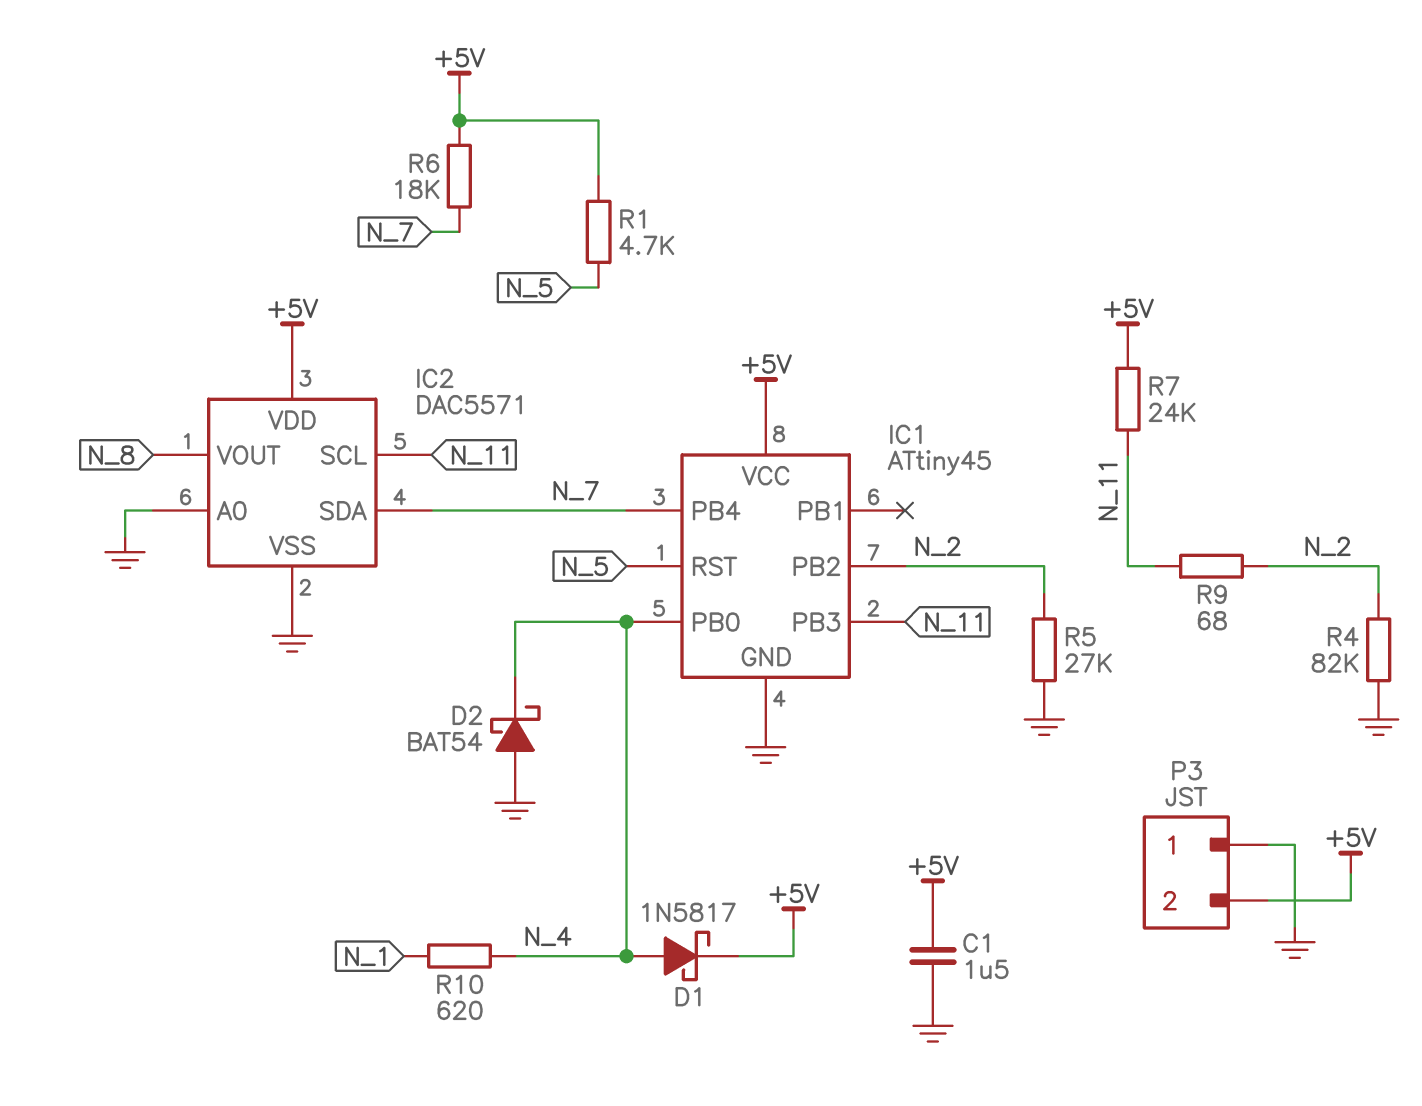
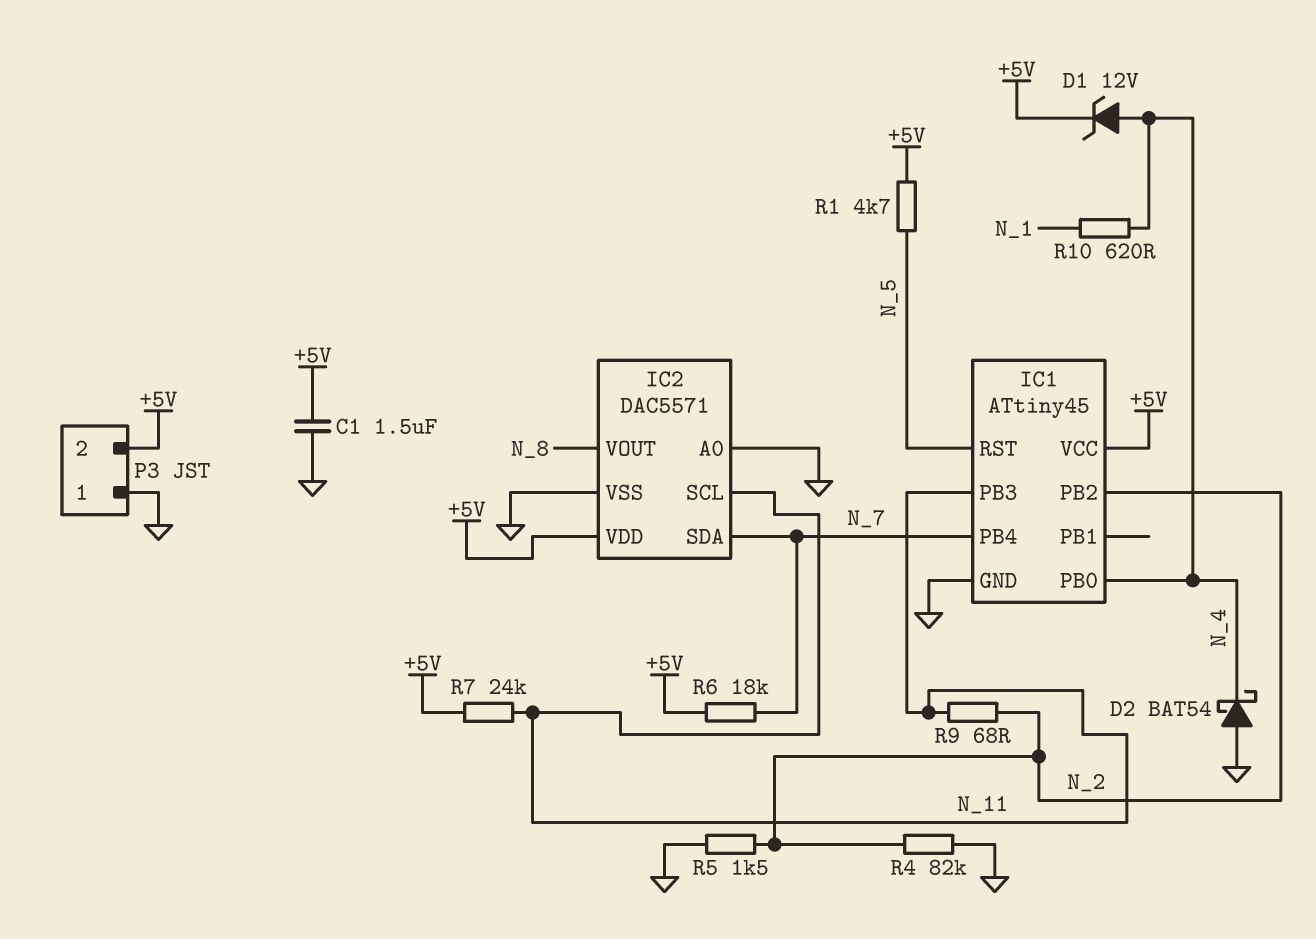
D1: schottky 1N5817 (A N_4, K +5V) -> zener 12V (A N_4, K +5V)
R5: 27k (GND, N_2) -> 1.5k (GND, N_2)

